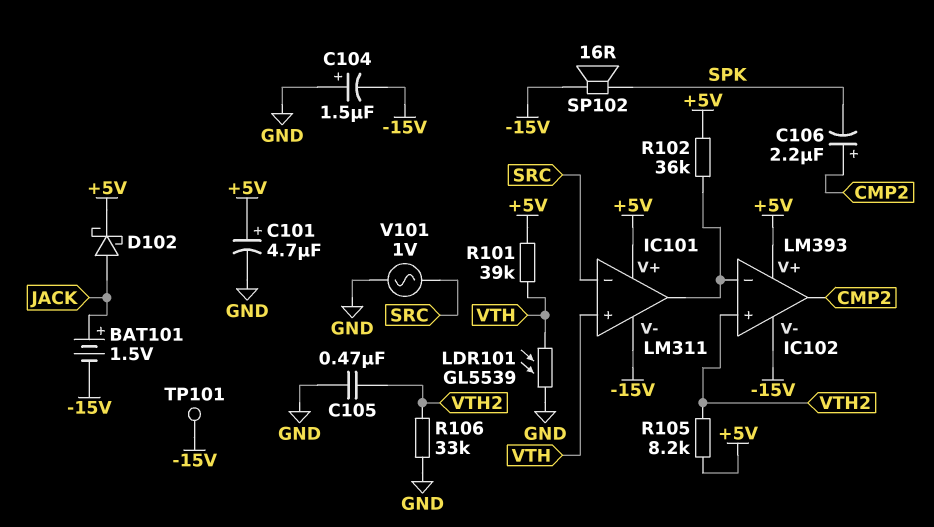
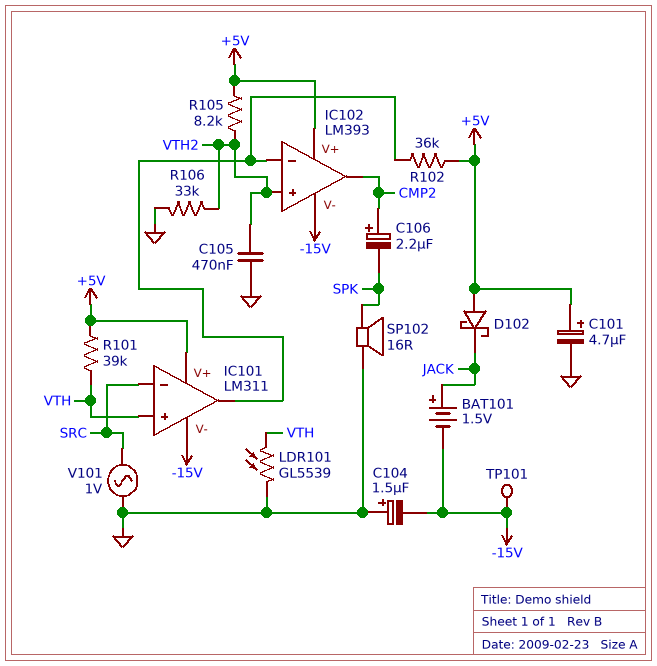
D102: schottky (A JACK, K +5V) -> schottky (A +5V, K JACK)
SP102: speaker 16R (-15V, SPK) -> speaker 16R (GND, SPK)

